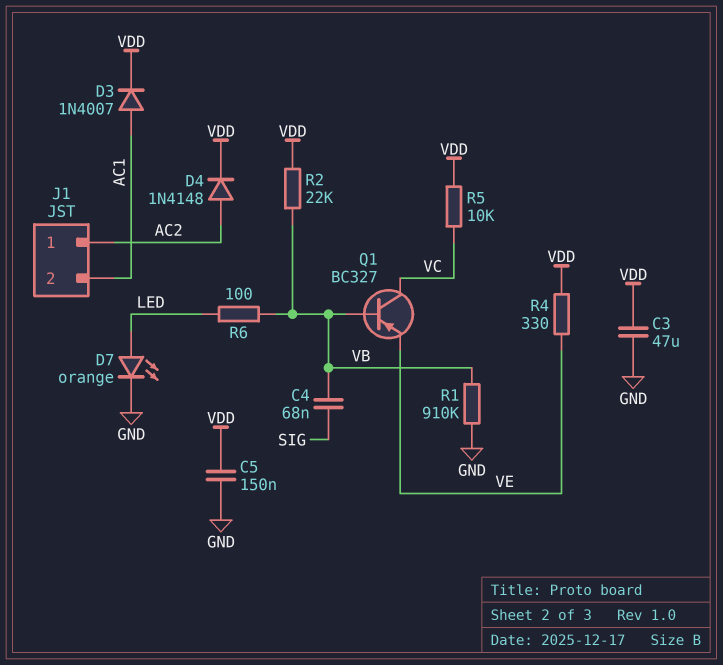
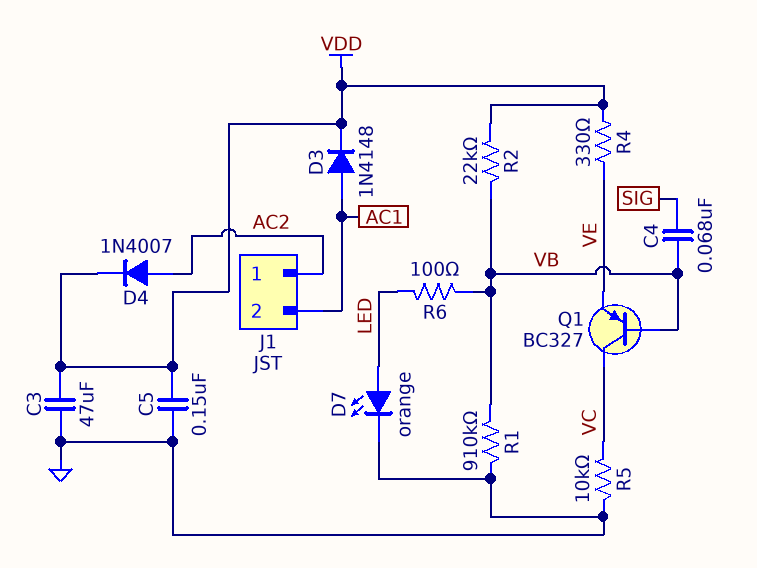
D3: diode 1N4007 (A AC1, K VDD) -> diode 1N4148 (A AC1, K VDD)
D4: diode 1N4148 (A AC2, K VDD) -> diode 1N4007 (A AC2, K VDD)
R5: 10k (VC, VDD) -> 10k (GND, VC)

